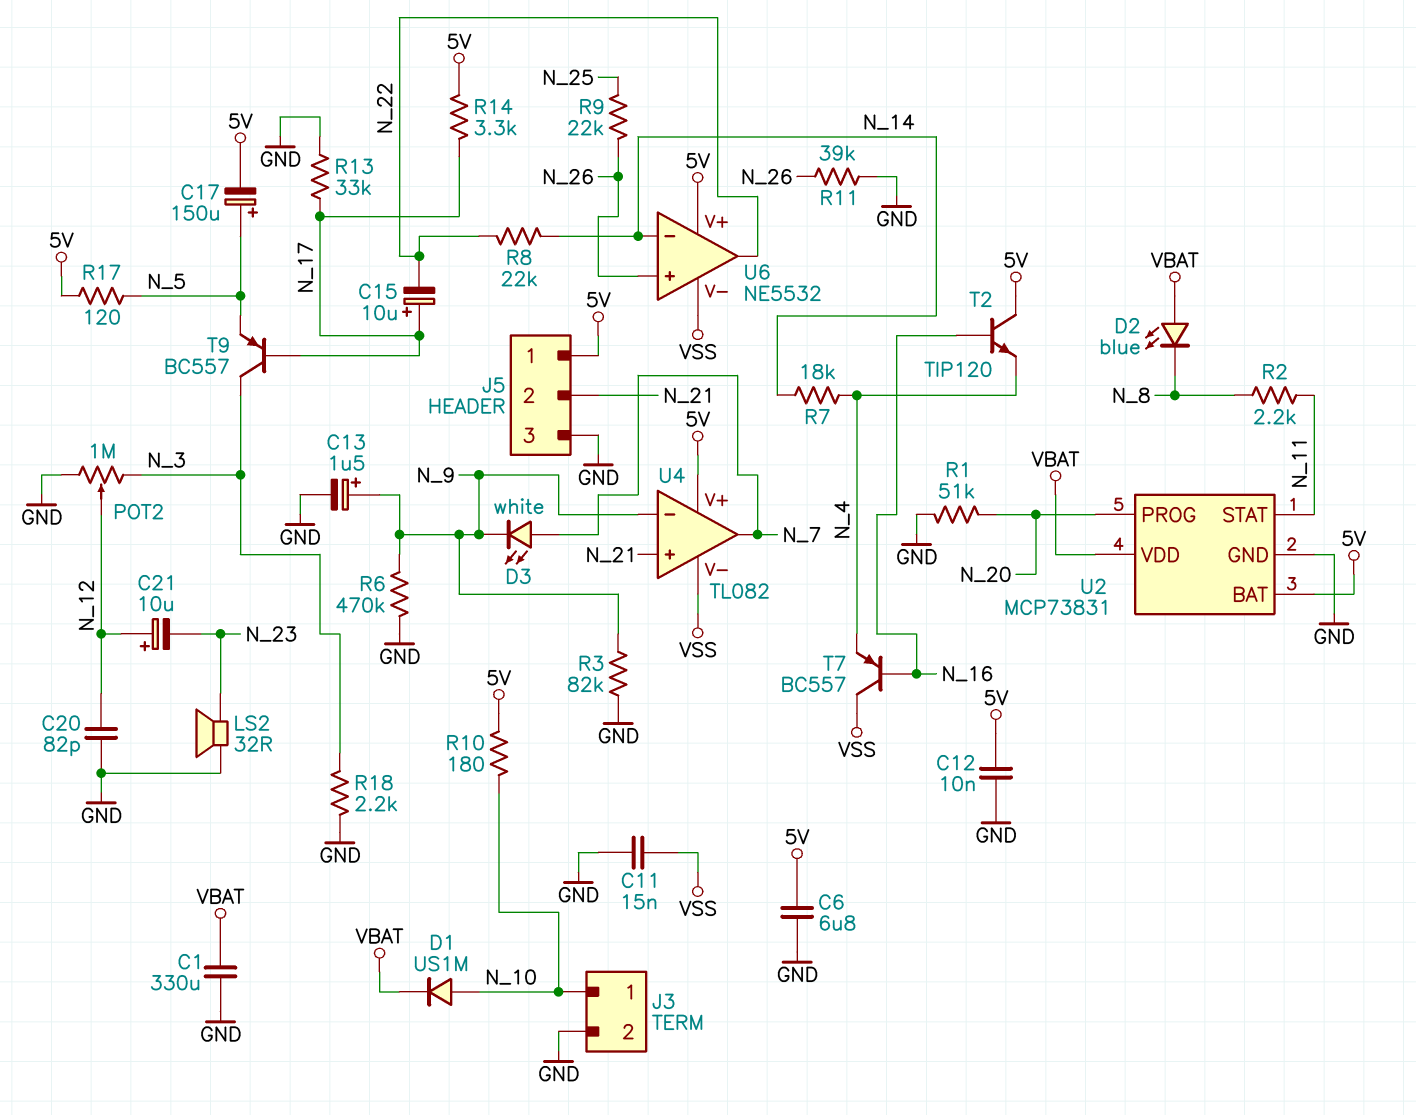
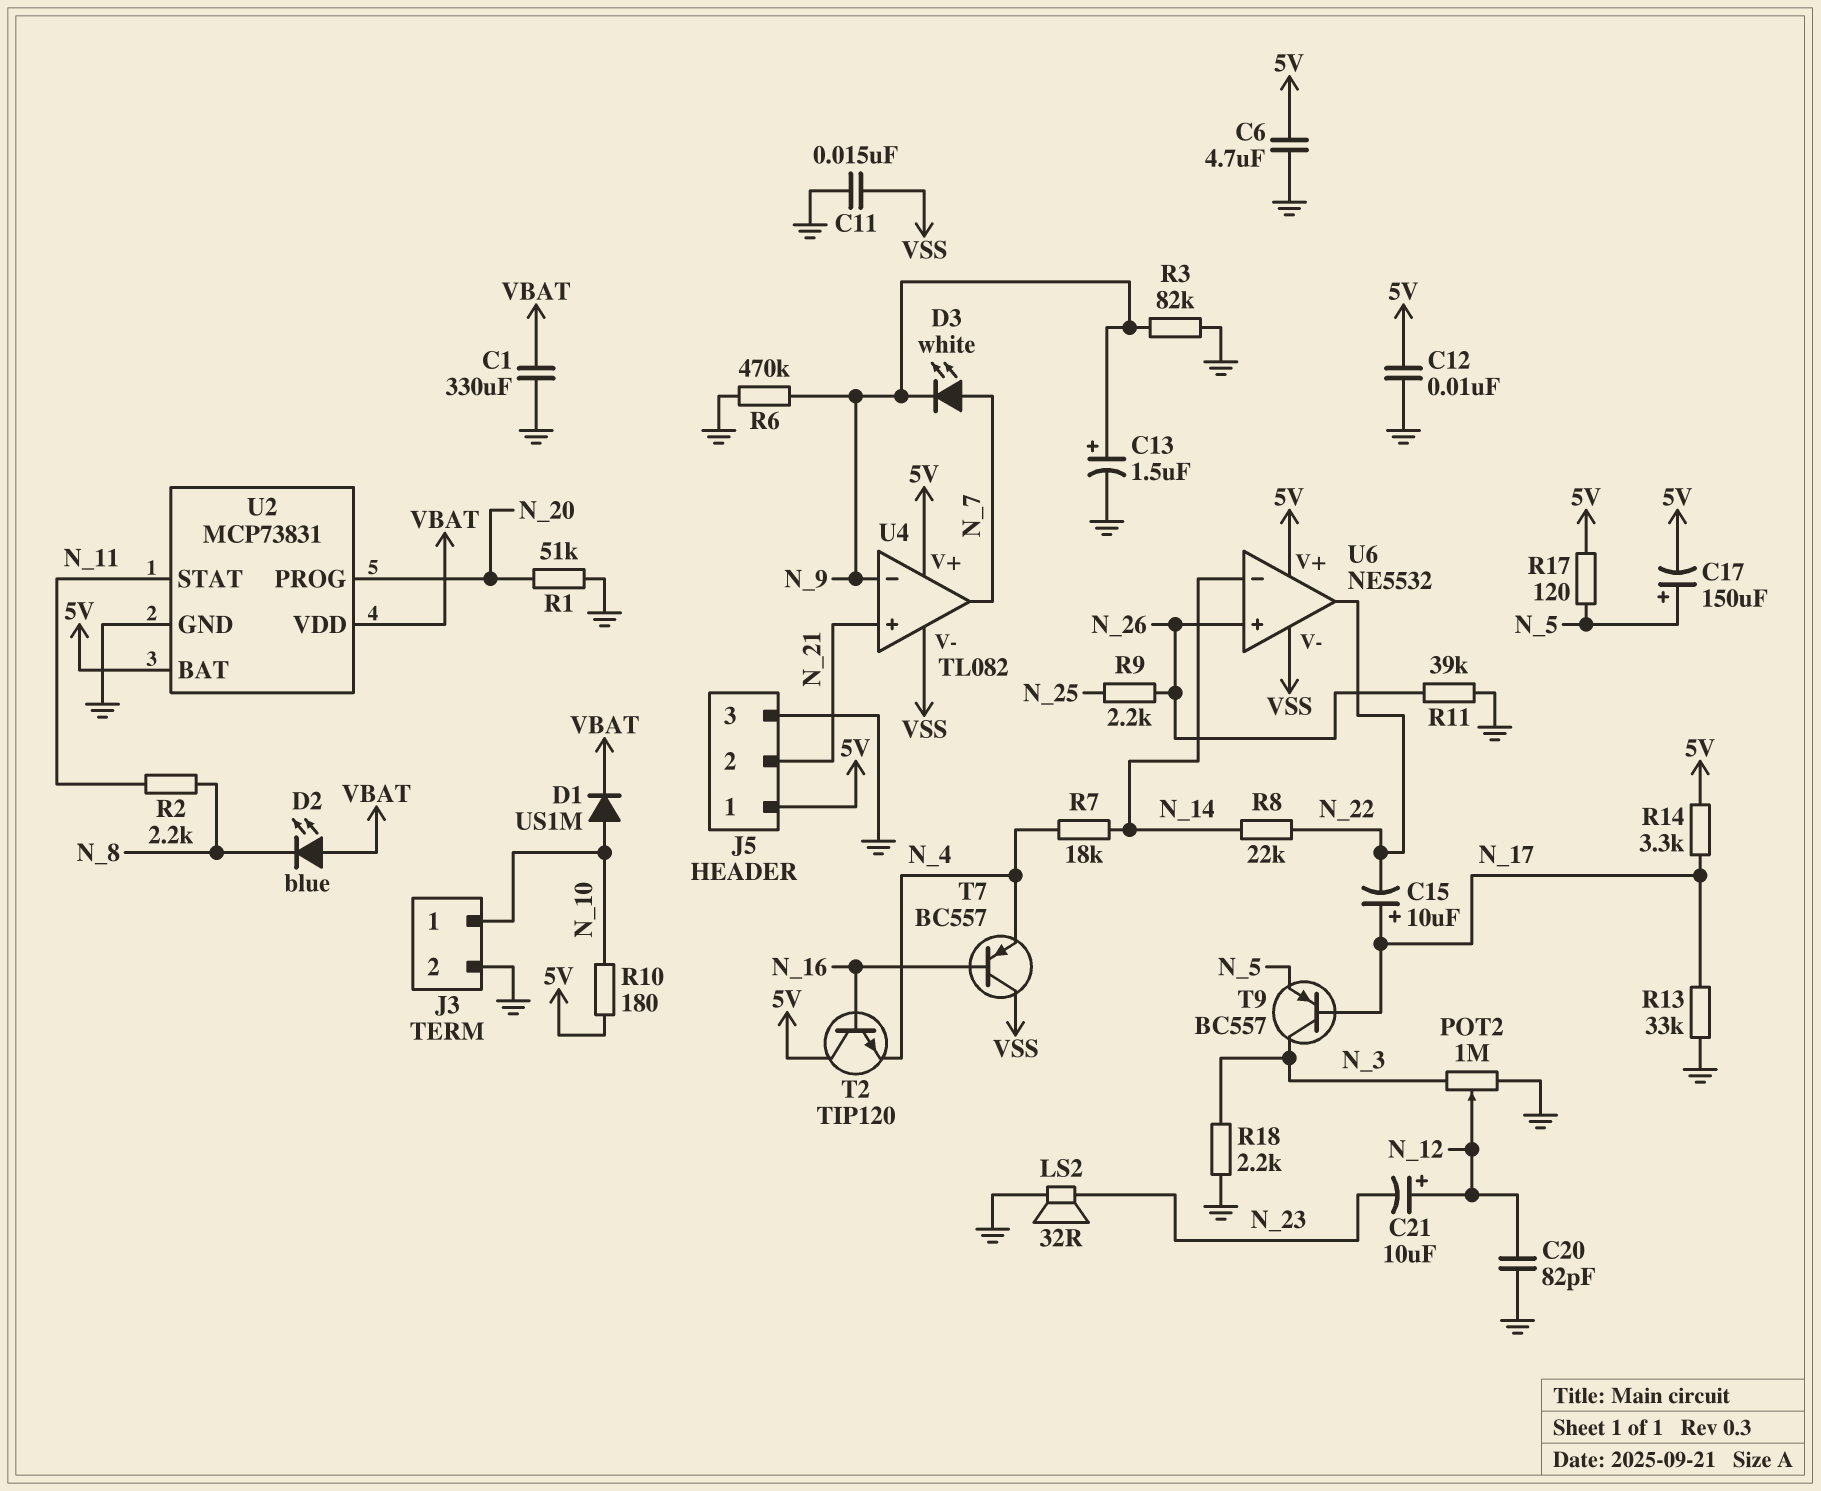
C6: 6.8uF (5V, GND) -> 4.7uF (5V, GND)
R9: 22k (N_25, N_26) -> 2.2k (N_25, N_26)

